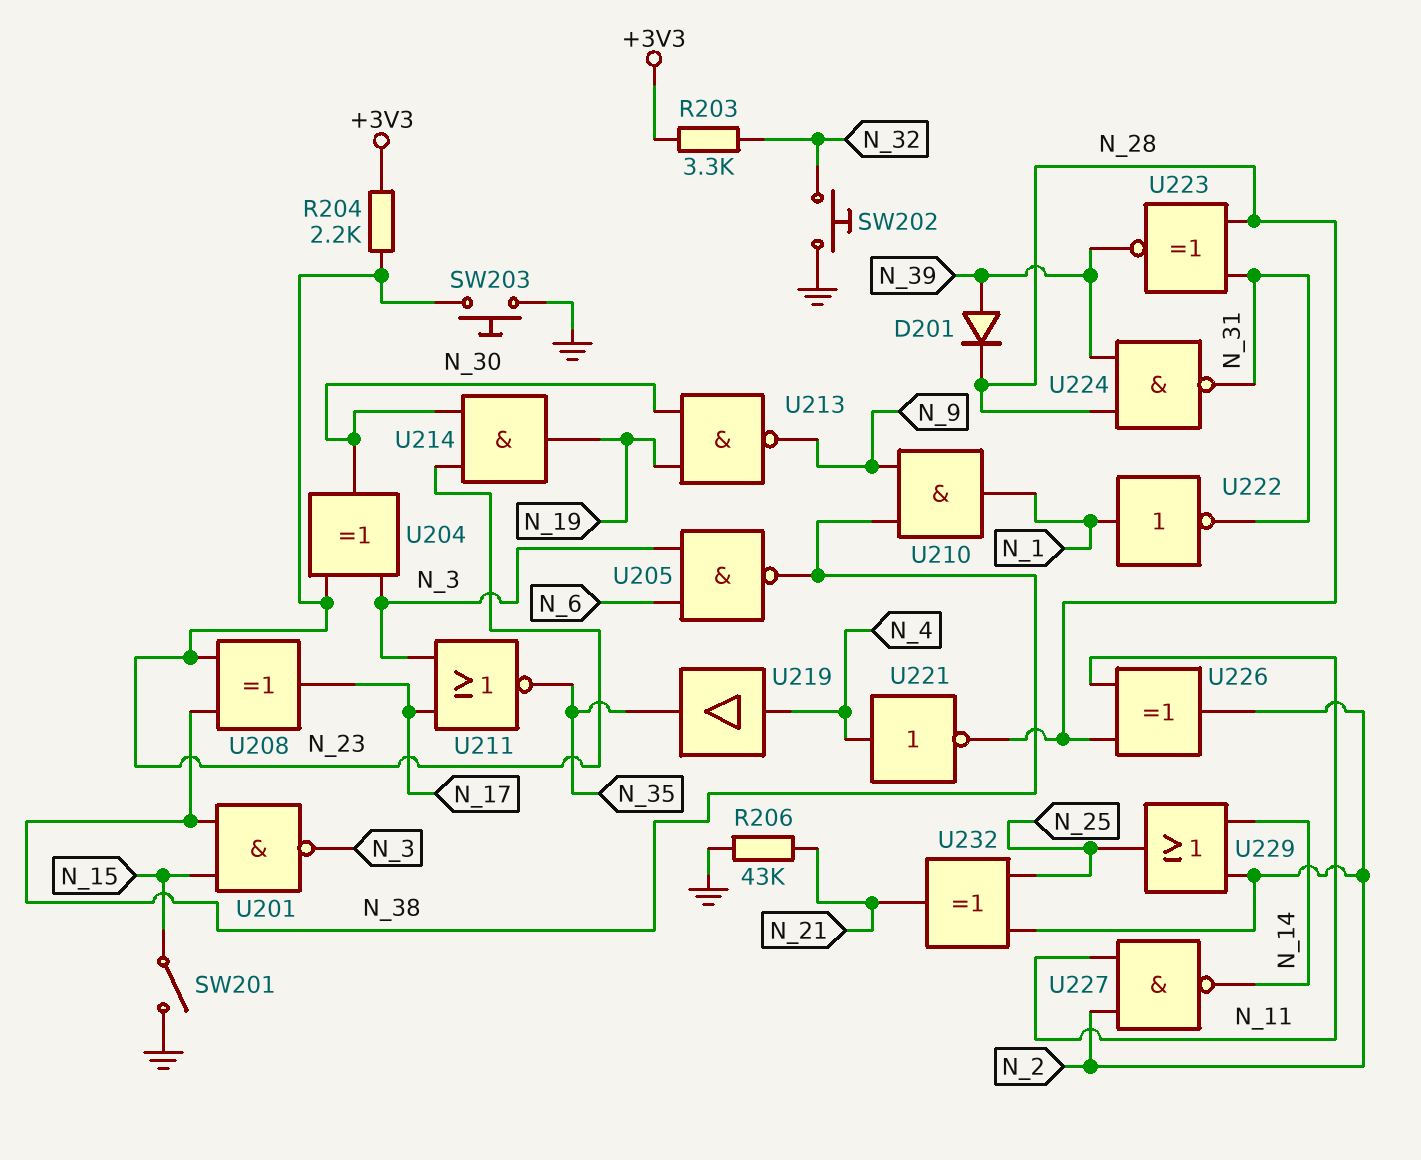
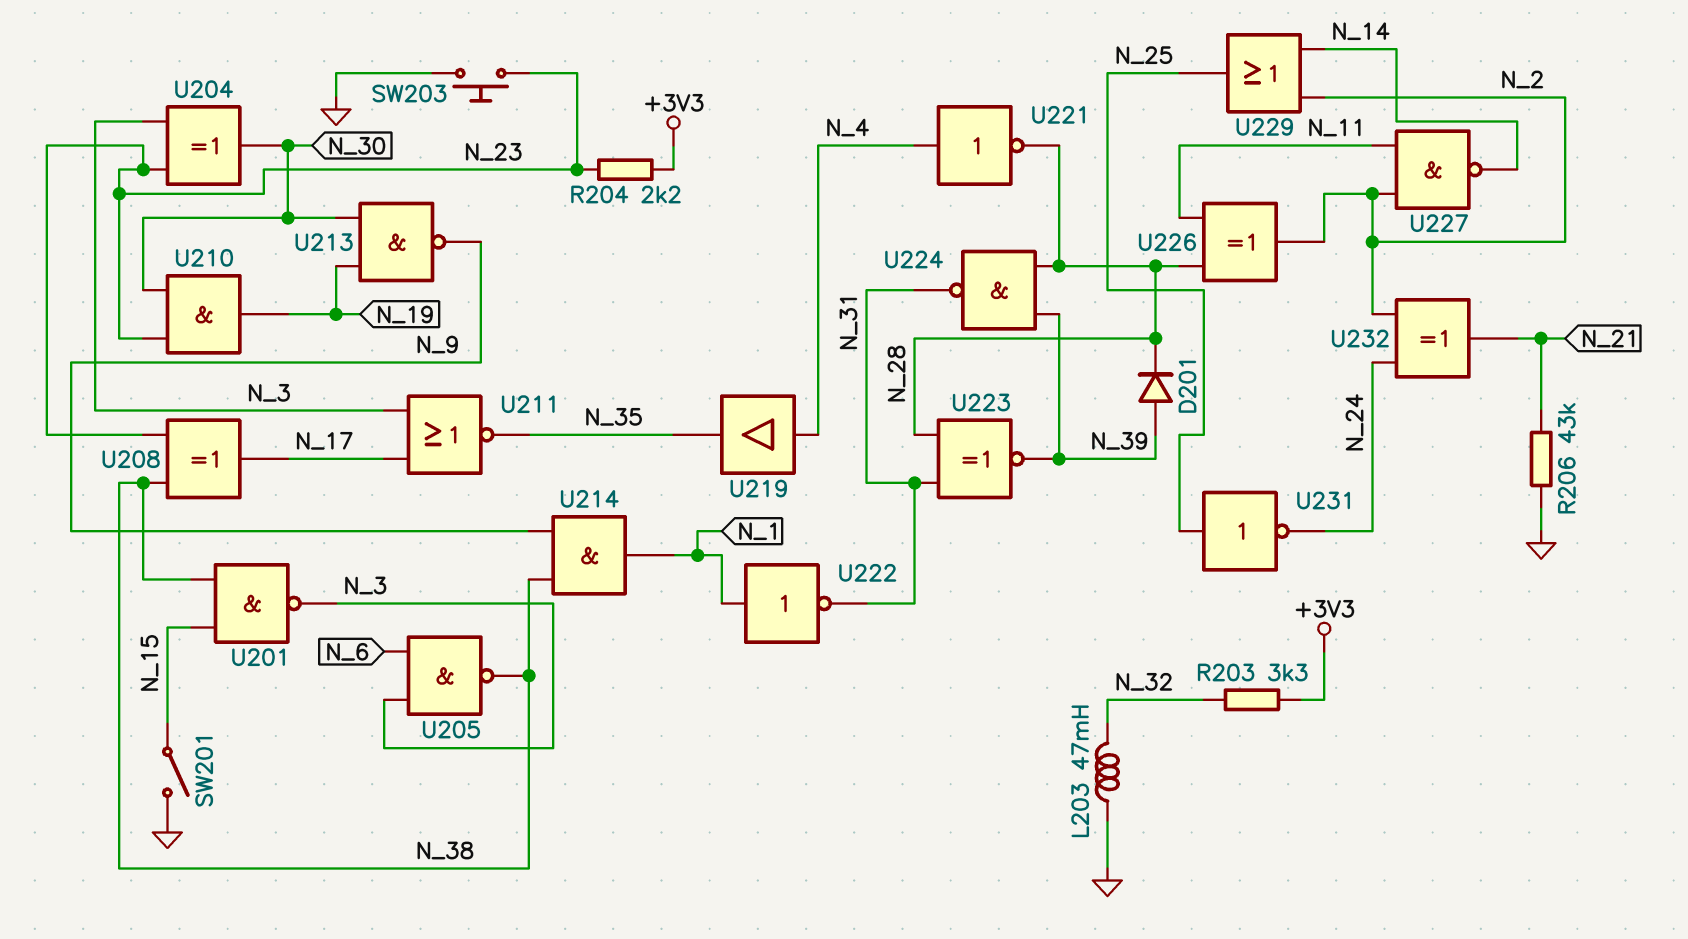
L203: none -> 47mH (GND, N_32)
SW202: button (GND, N_32) -> none
U210: AND (in N_9, in N_38, out N_1) -> AND (in N_23, in N_30, out N_19)
U214: AND (in N_23, in N_30, out N_19) -> AND (in N_9, in N_38, out N_1)
U231: none -> NOT (in N_25, out N_24)
U232: XOR (in N_2, in N_25, out N_21) -> XOR (in N_2, in N_24, out N_21)

